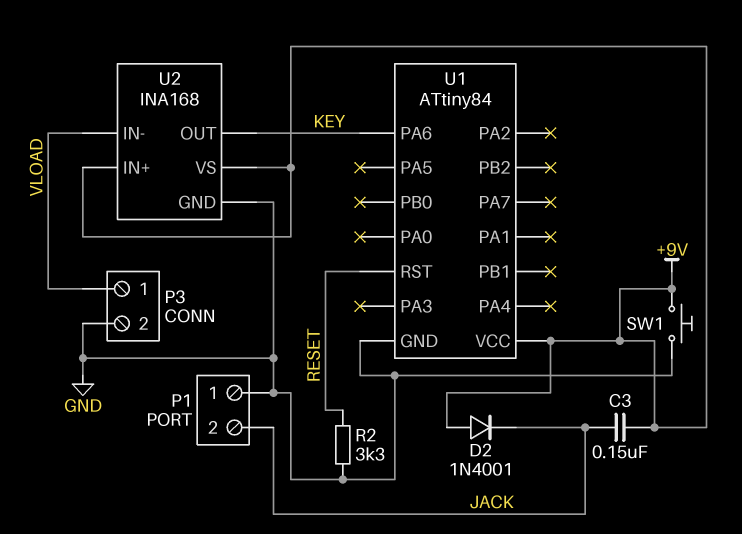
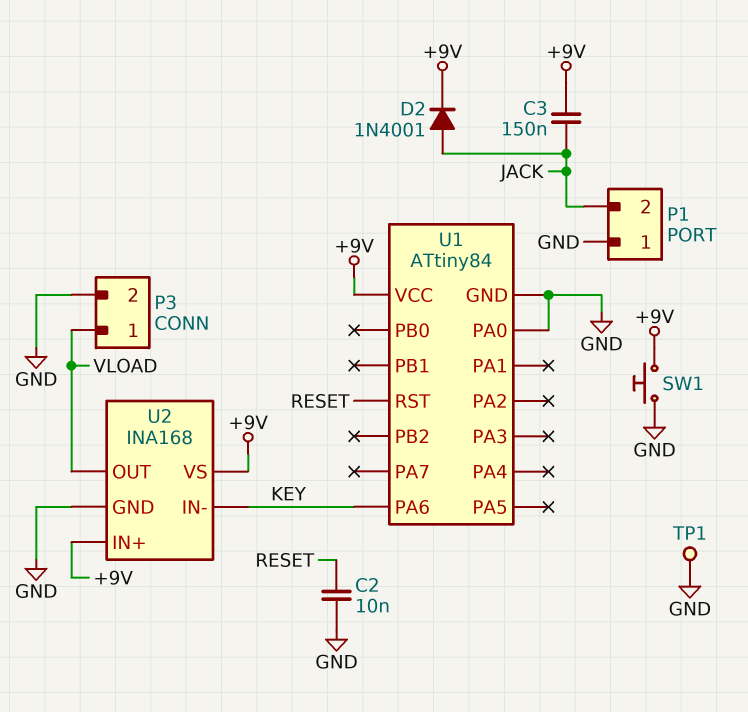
C2: none -> 10nF (GND, RESET)
D2: diode 1N4001 (A +9V, K JACK) -> diode 1N4001 (A JACK, K +9V)
R2: 3.3k (GND, RESET) -> none
TP1: none -> test point (GND)
U1 pin PA0: none -> GND
U2 pin IN-: VLOAD -> KEY
U2 pin OUT: KEY -> VLOAD

